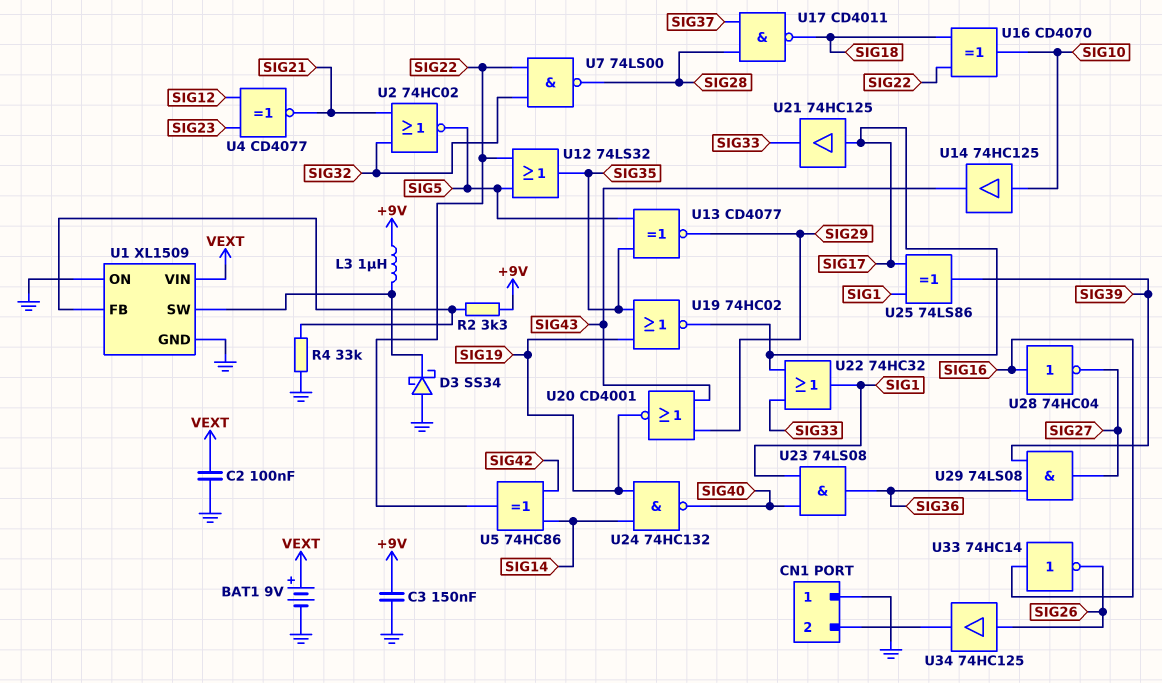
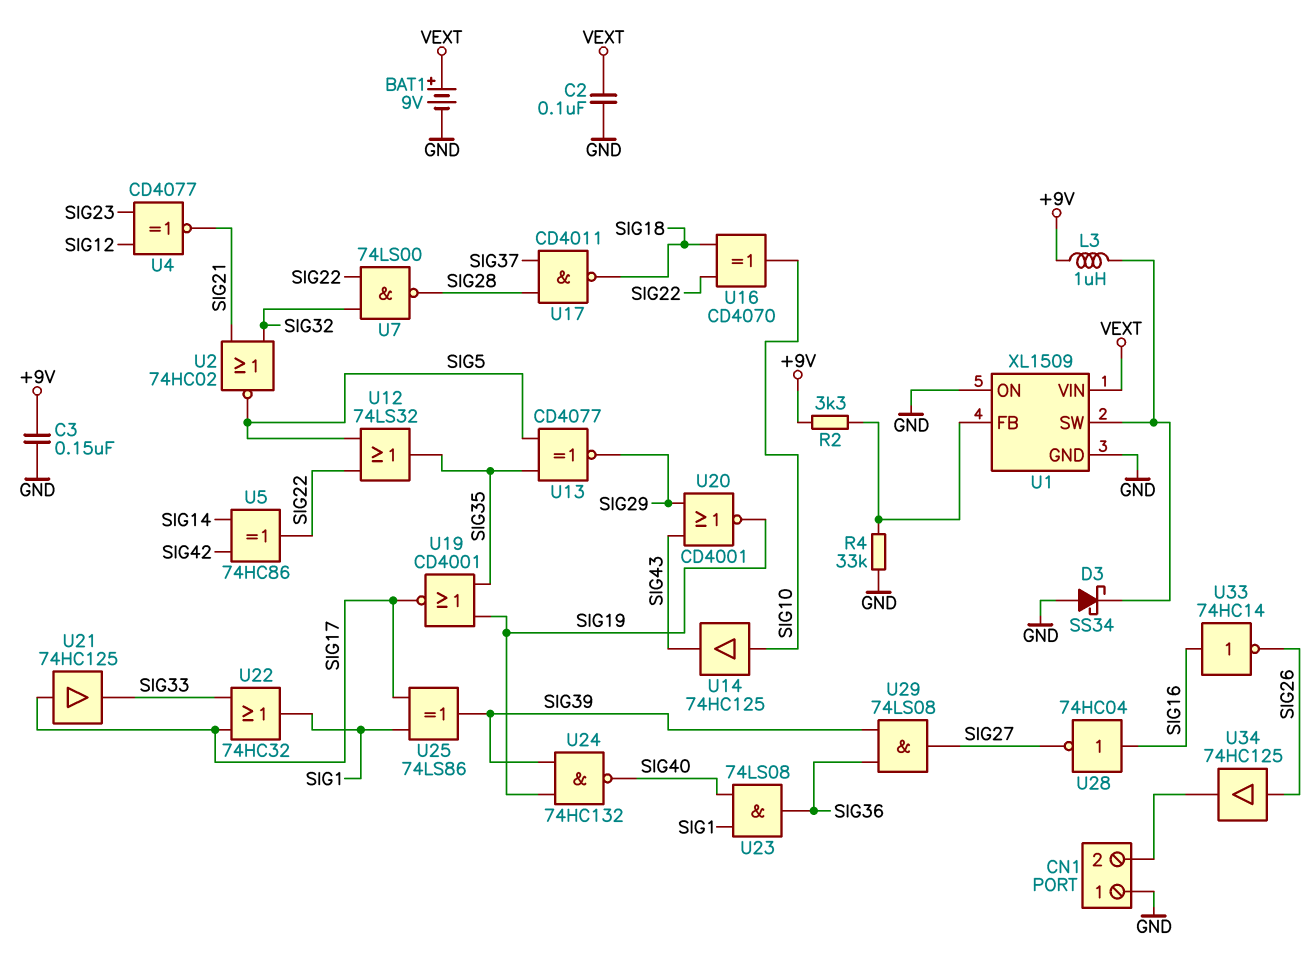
U19: NOR 74HC02 (in SIG19, in SIG35, out SIG17) -> NOR CD4001 (in SIG19, in SIG35, out SIG17)
U24: NAND 74HC132 (in SIG14, in SIG19, out SIG40) -> NAND 74HC132 (in SIG19, in SIG39, out SIG40)

